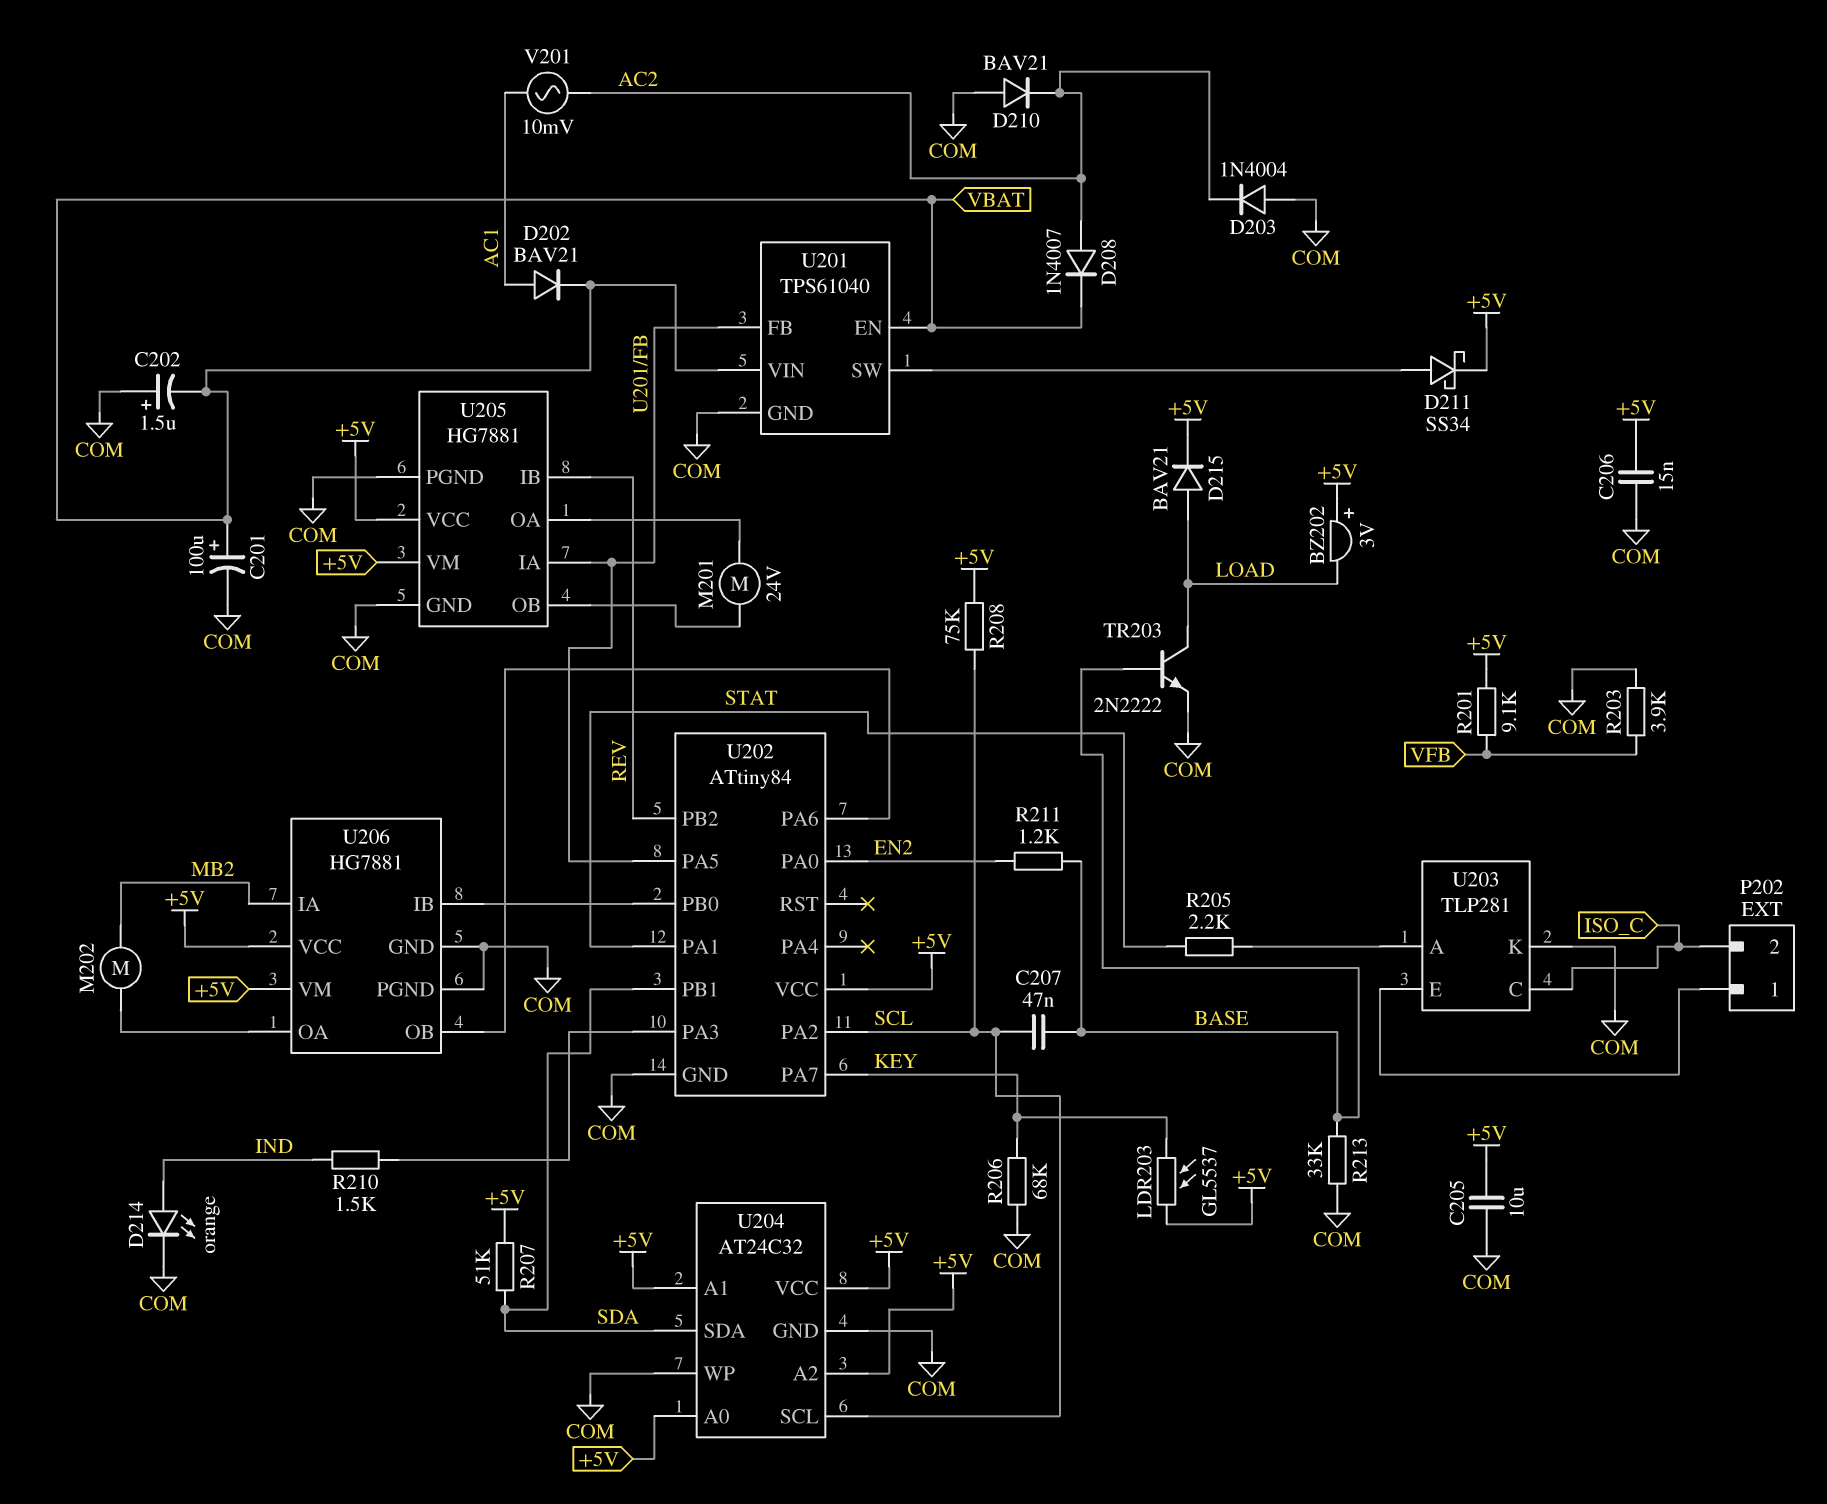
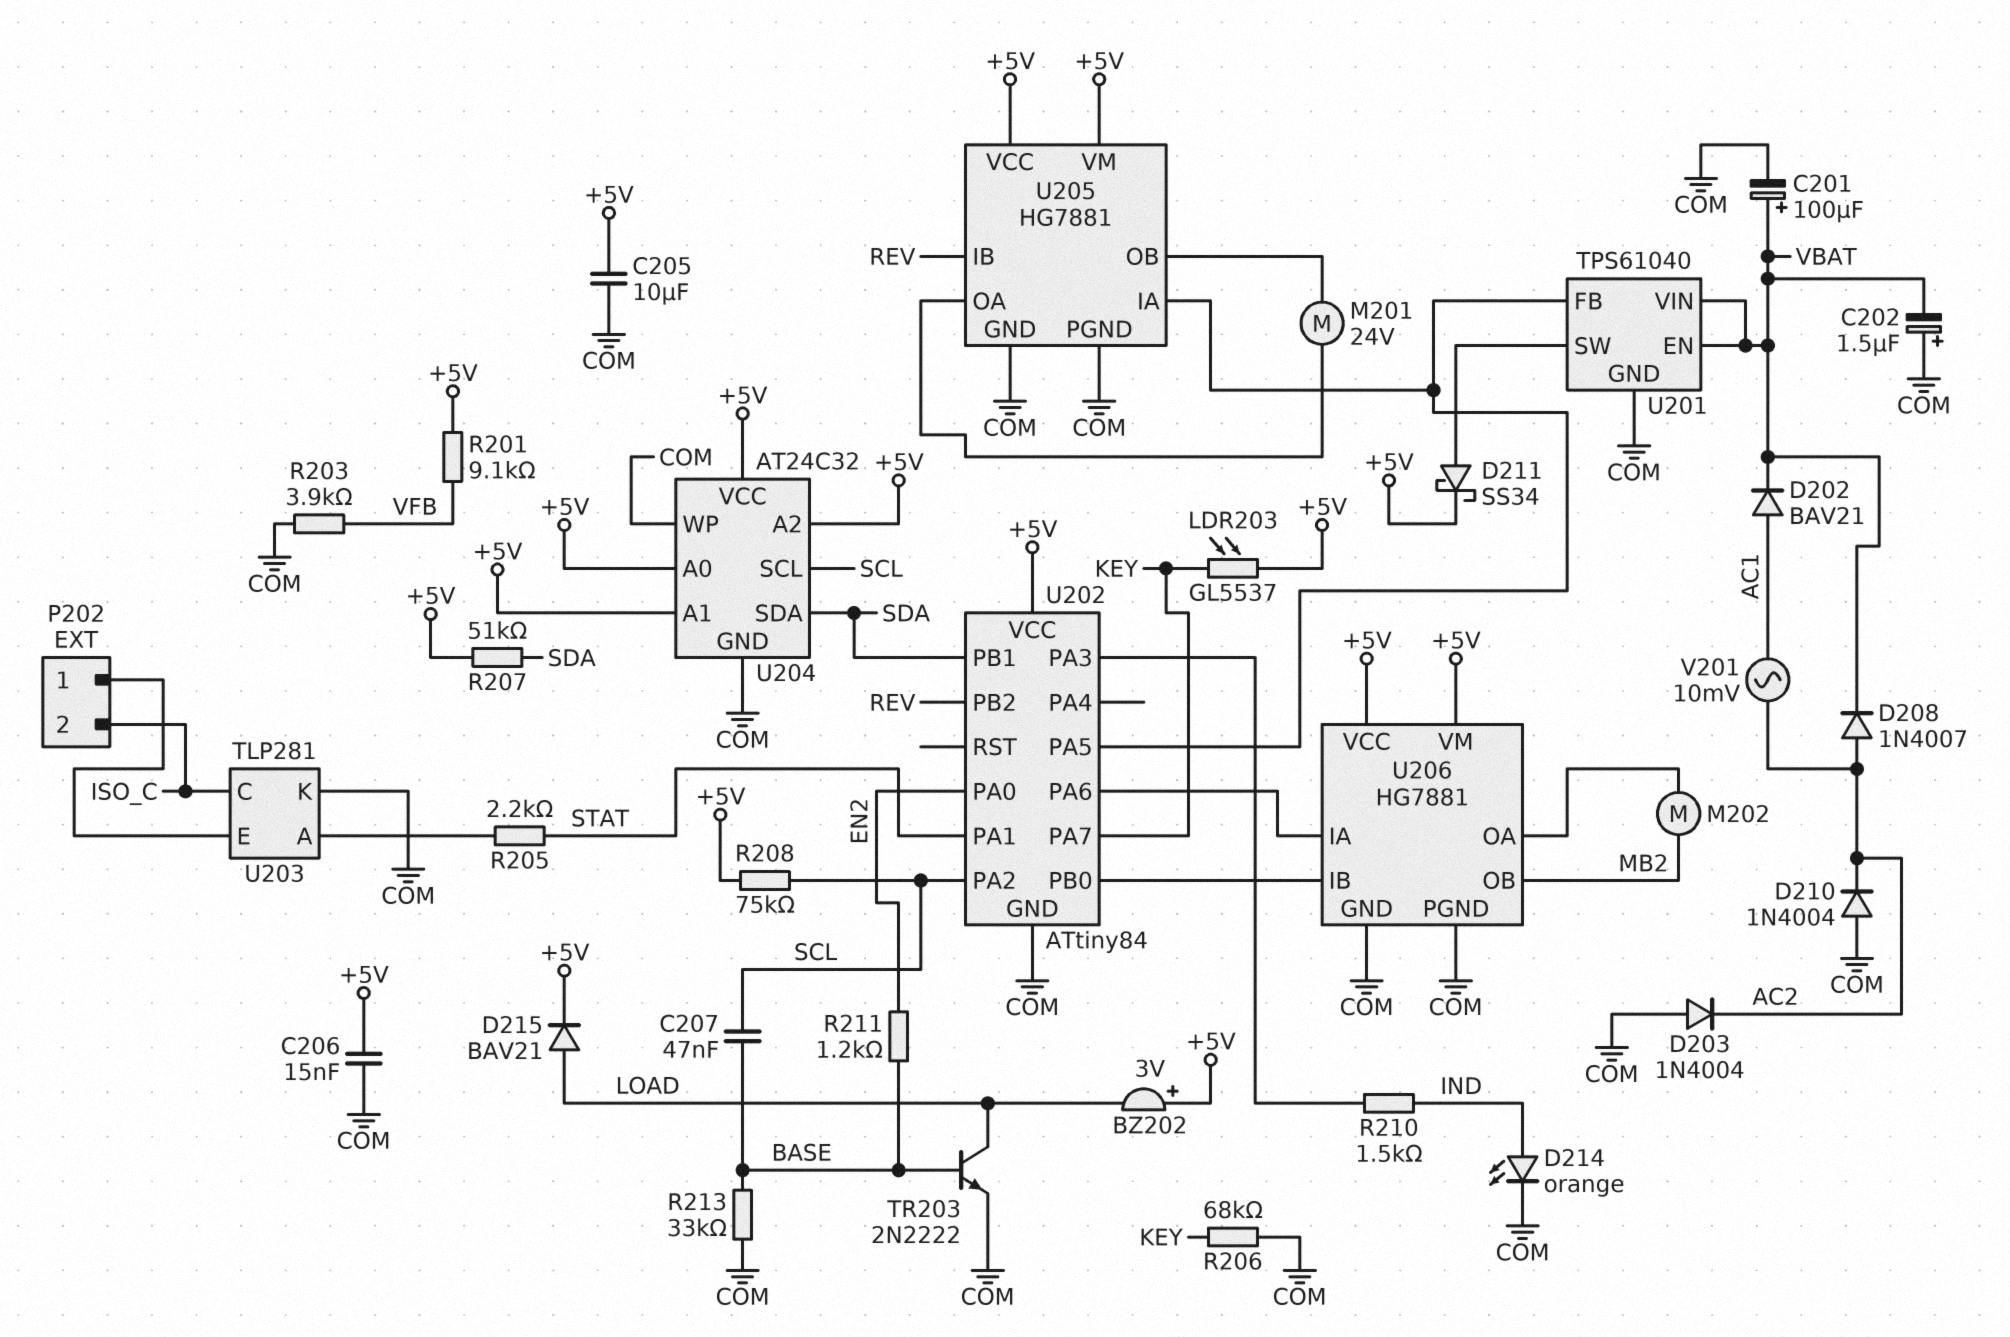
D210: diode BAV21 (A COM, K AC2) -> diode 1N4004 (A COM, K AC2)
U206 pin IA: MB2 -> U202/PA6
U206 pin OB: U202/PA6 -> MB2

